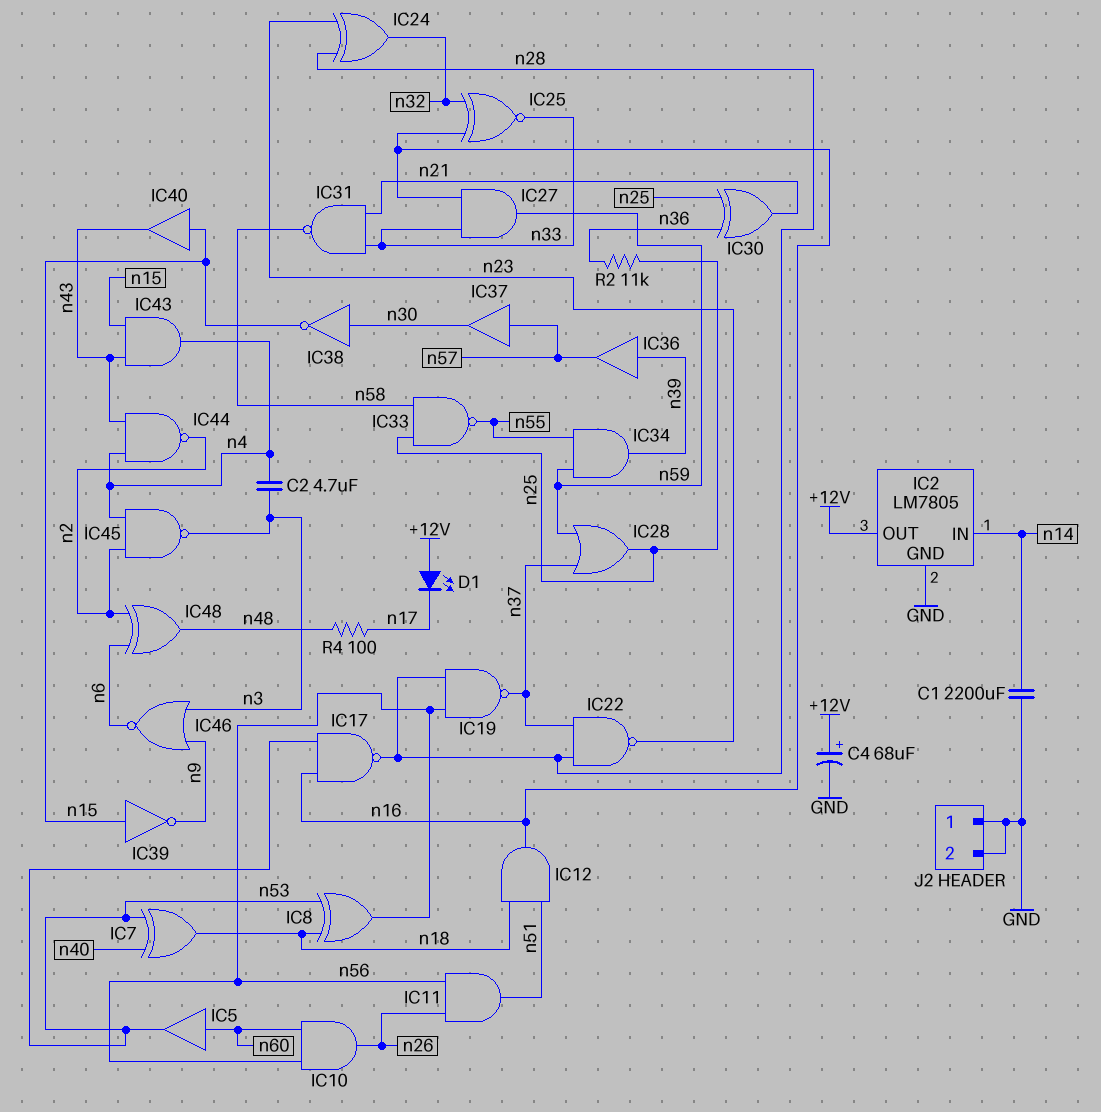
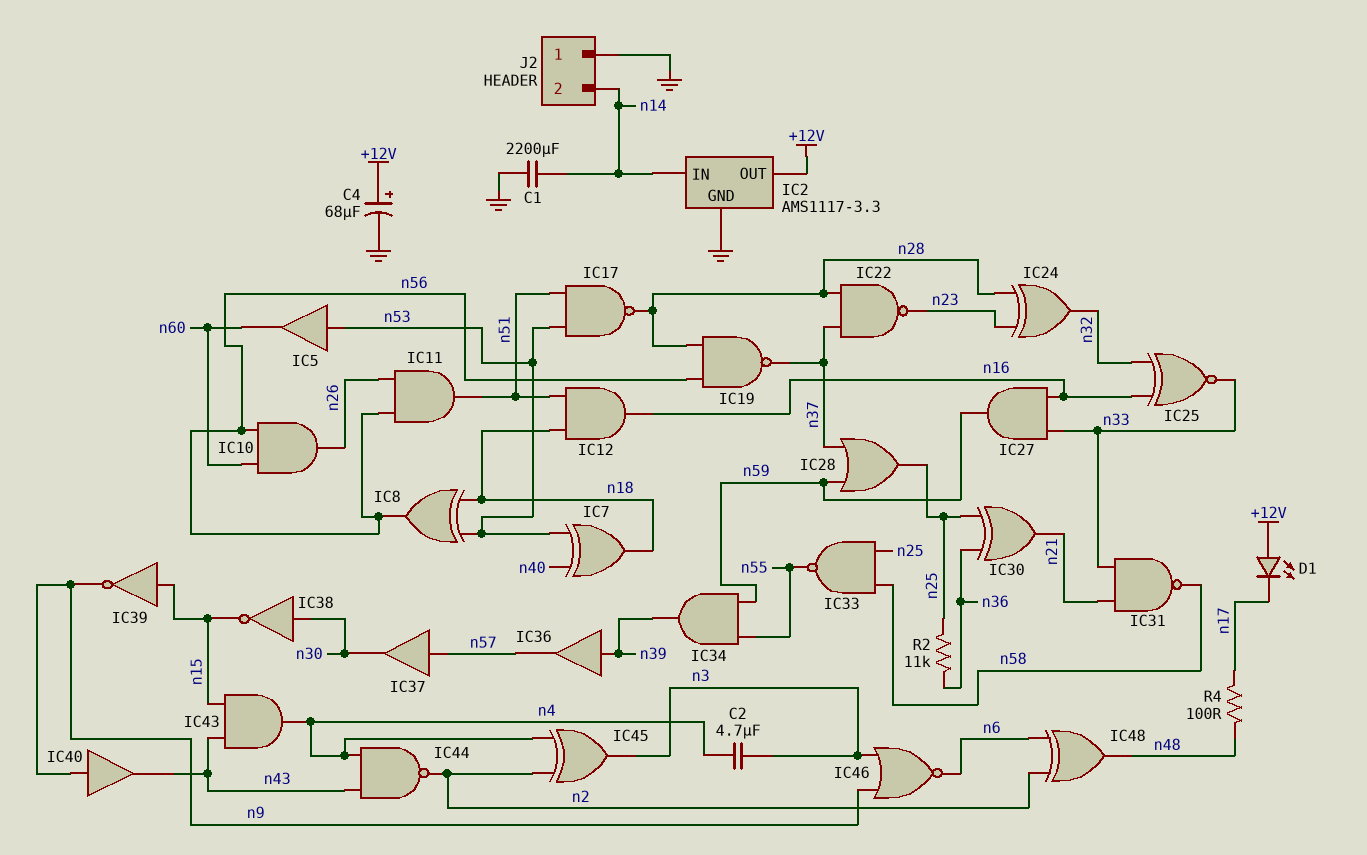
IC2: LM7805 -> AMS1117-3.3
IC5: buffer (in n60, out n53) -> buffer (in n53, out n60)
IC17: NAND (in n16, in n53, out n28) -> NAND (in n51, in n53, out n28)
IC40: buffer (in n15, out n43) -> buffer (in n9, out n43)
IC45: NAND (in n2, in n4, out n3) -> XOR (in n2, in n4, out n3)
J2 pin 2: GND -> n14

